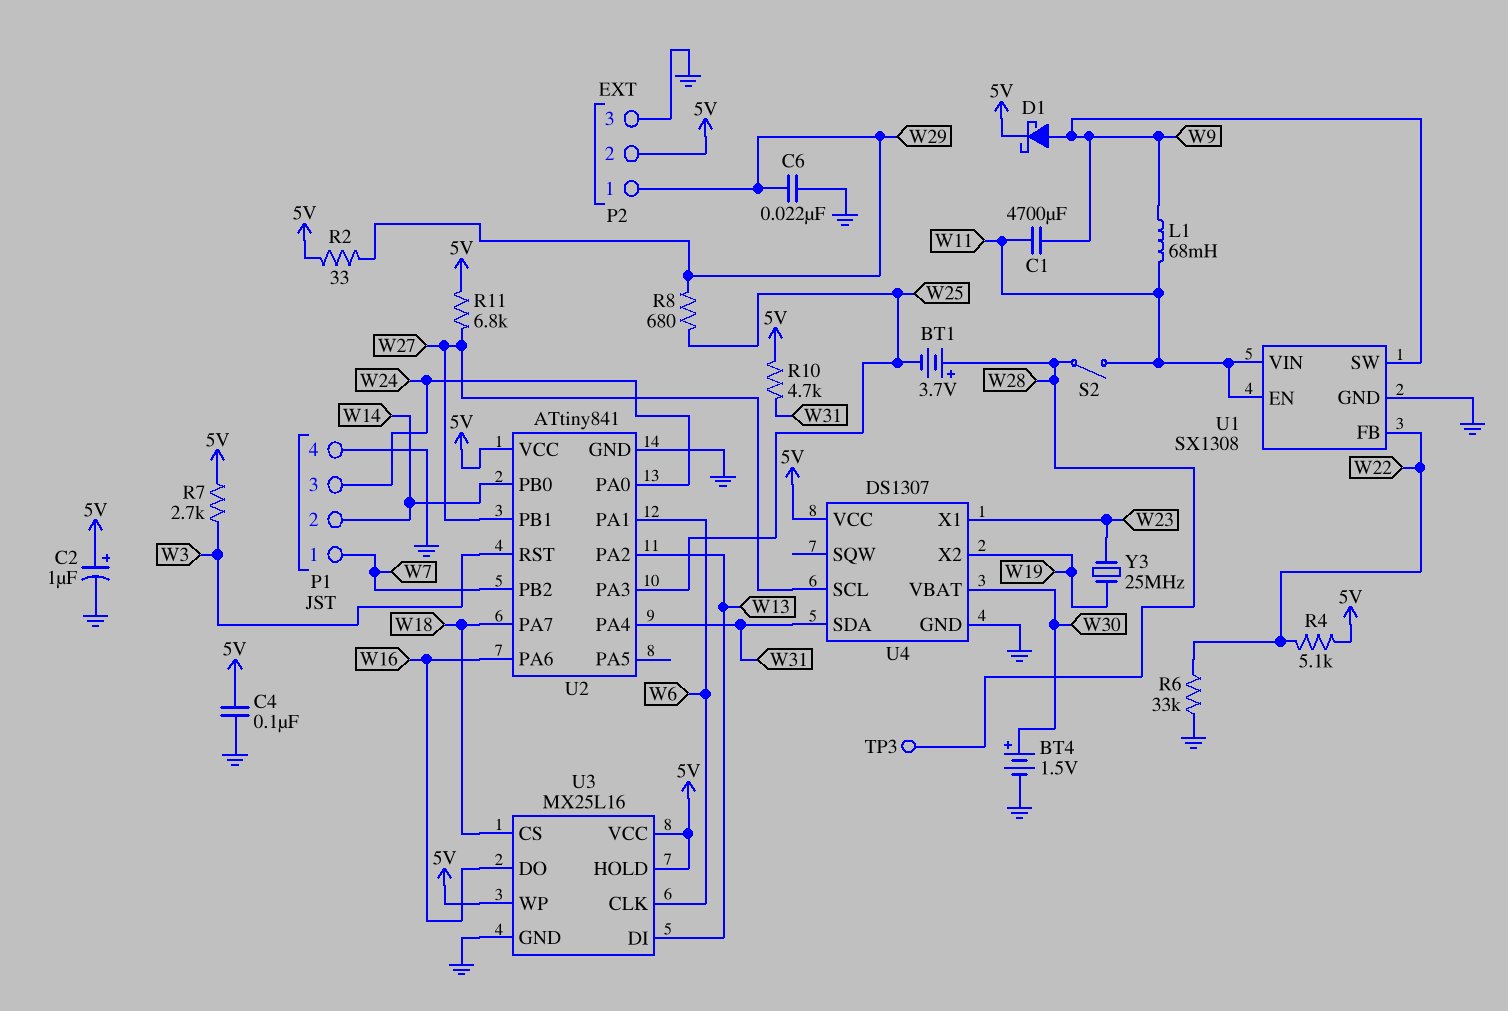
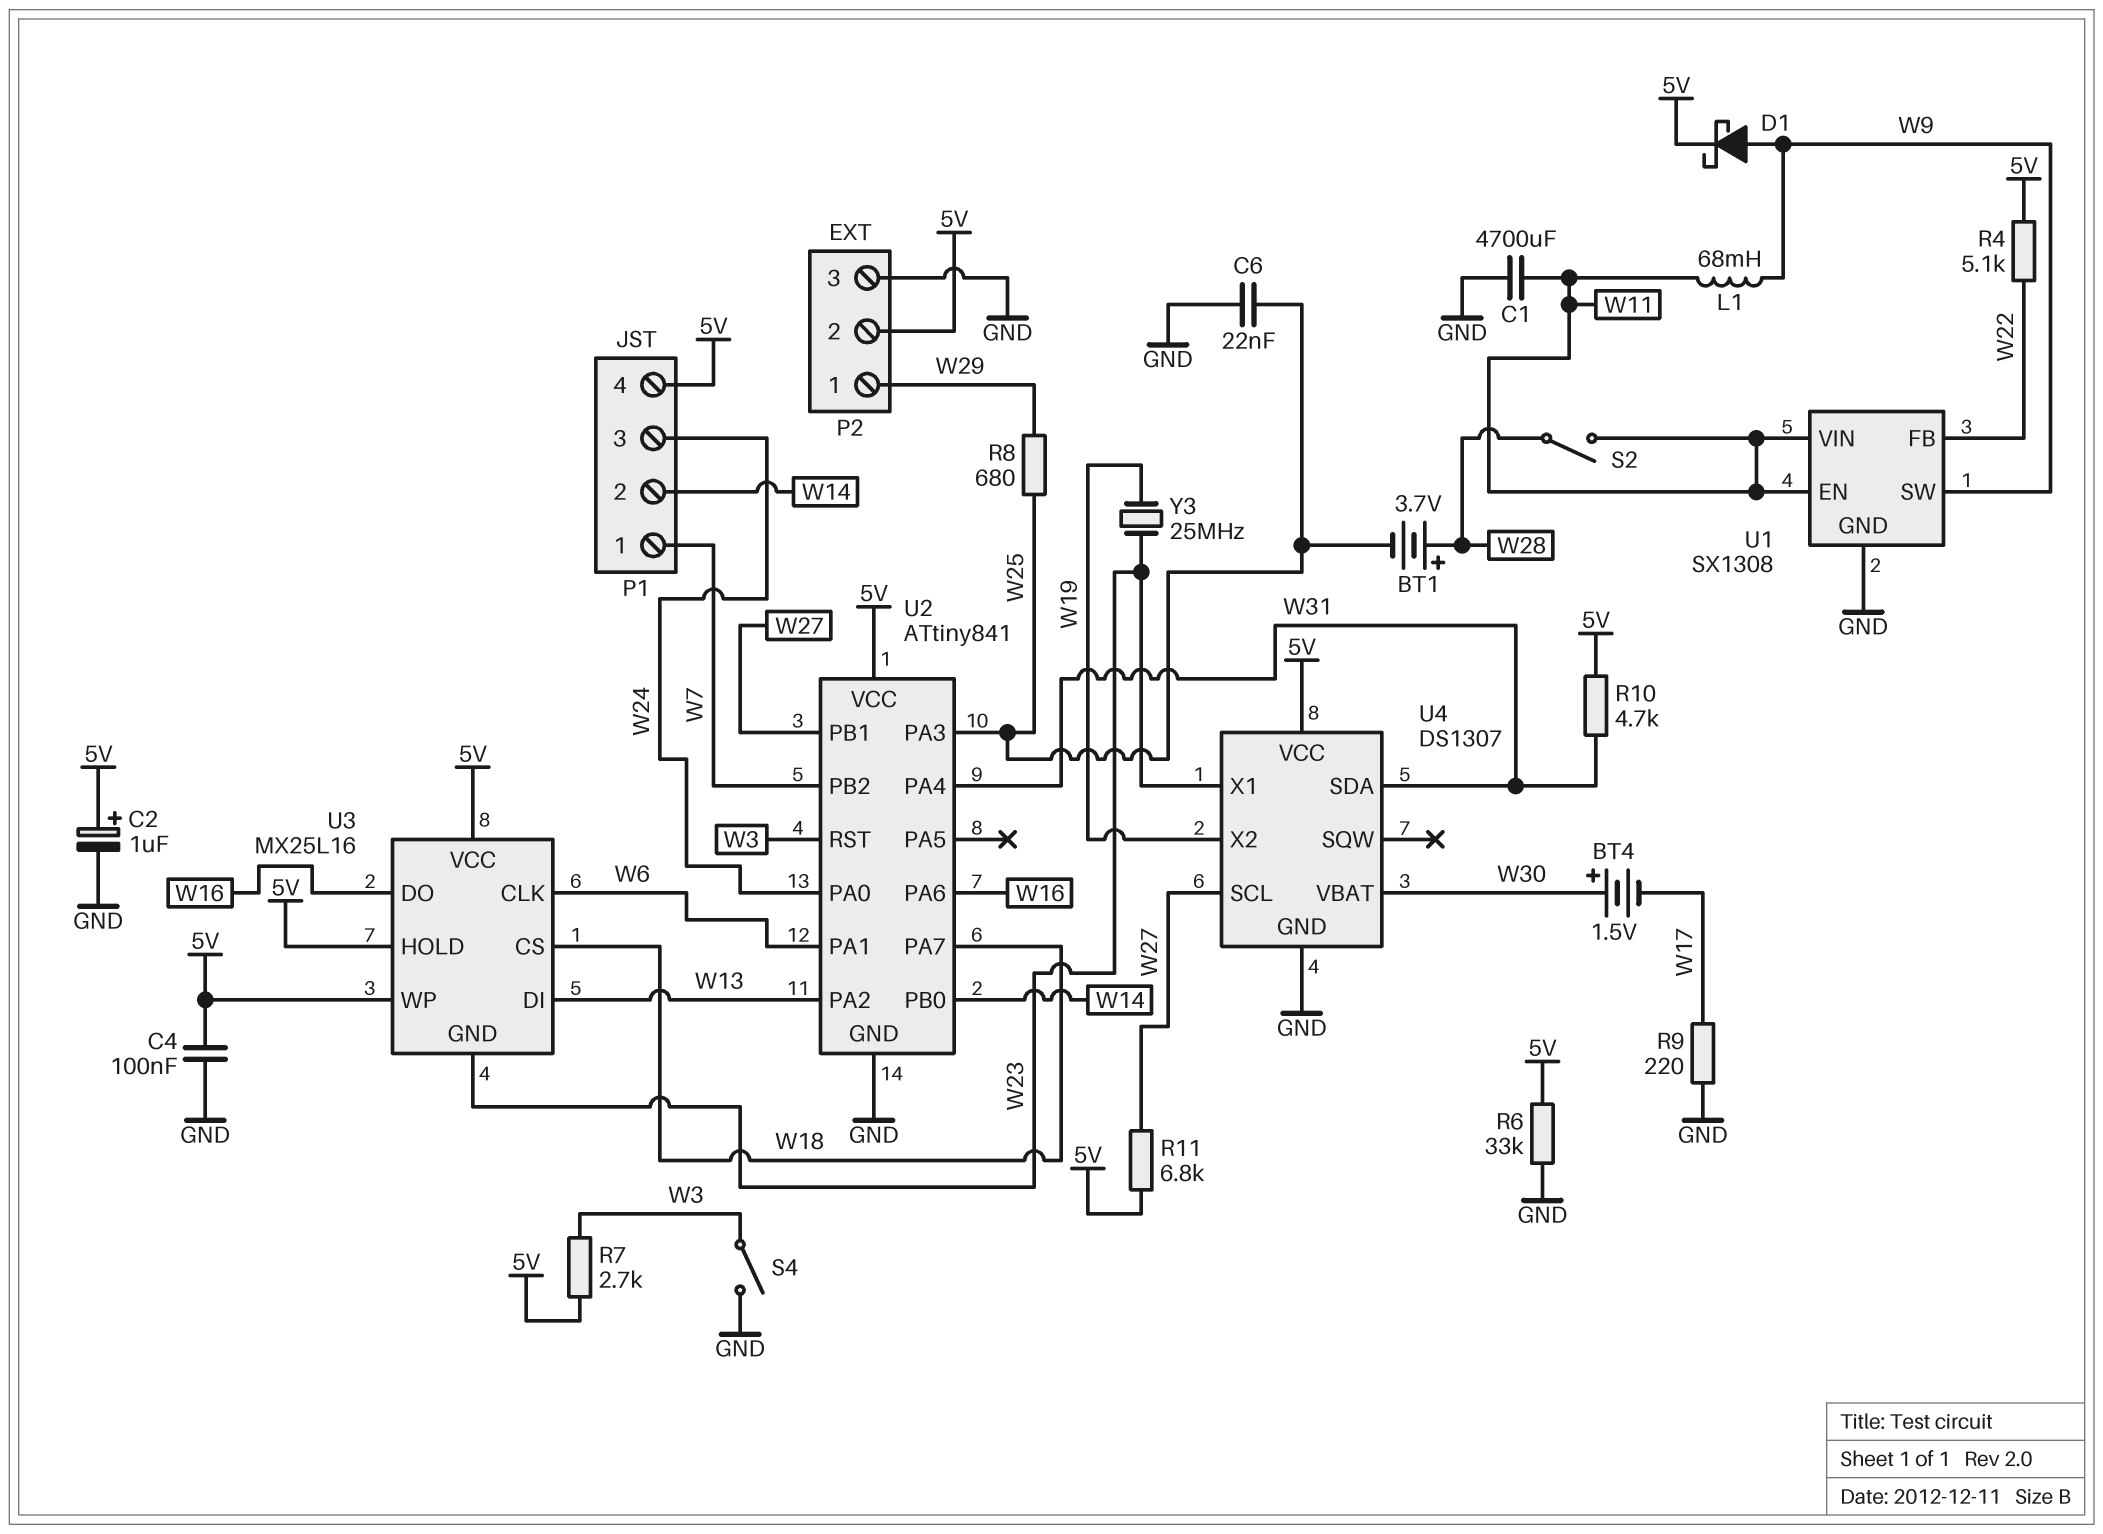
BT4: 1.5V (plus W30, minus GND) -> 1.5V (plus W30, minus W17)
C1: 4700uF (W9, W11) -> 4700uF (GND, W11)
C6: 22nF (GND, W29) -> 22nF (GND, W25)
P1 pin 4: GND -> 5V
R2: 33 (5V, W29) -> none
R6: 33k (GND, W22) -> 33k (5V, GND)
R9: none -> 220 (GND, W17)
S4: none -> switch (GND, W3)
TP3: test point (W28) -> none
U3 pin GND: GND -> W23

